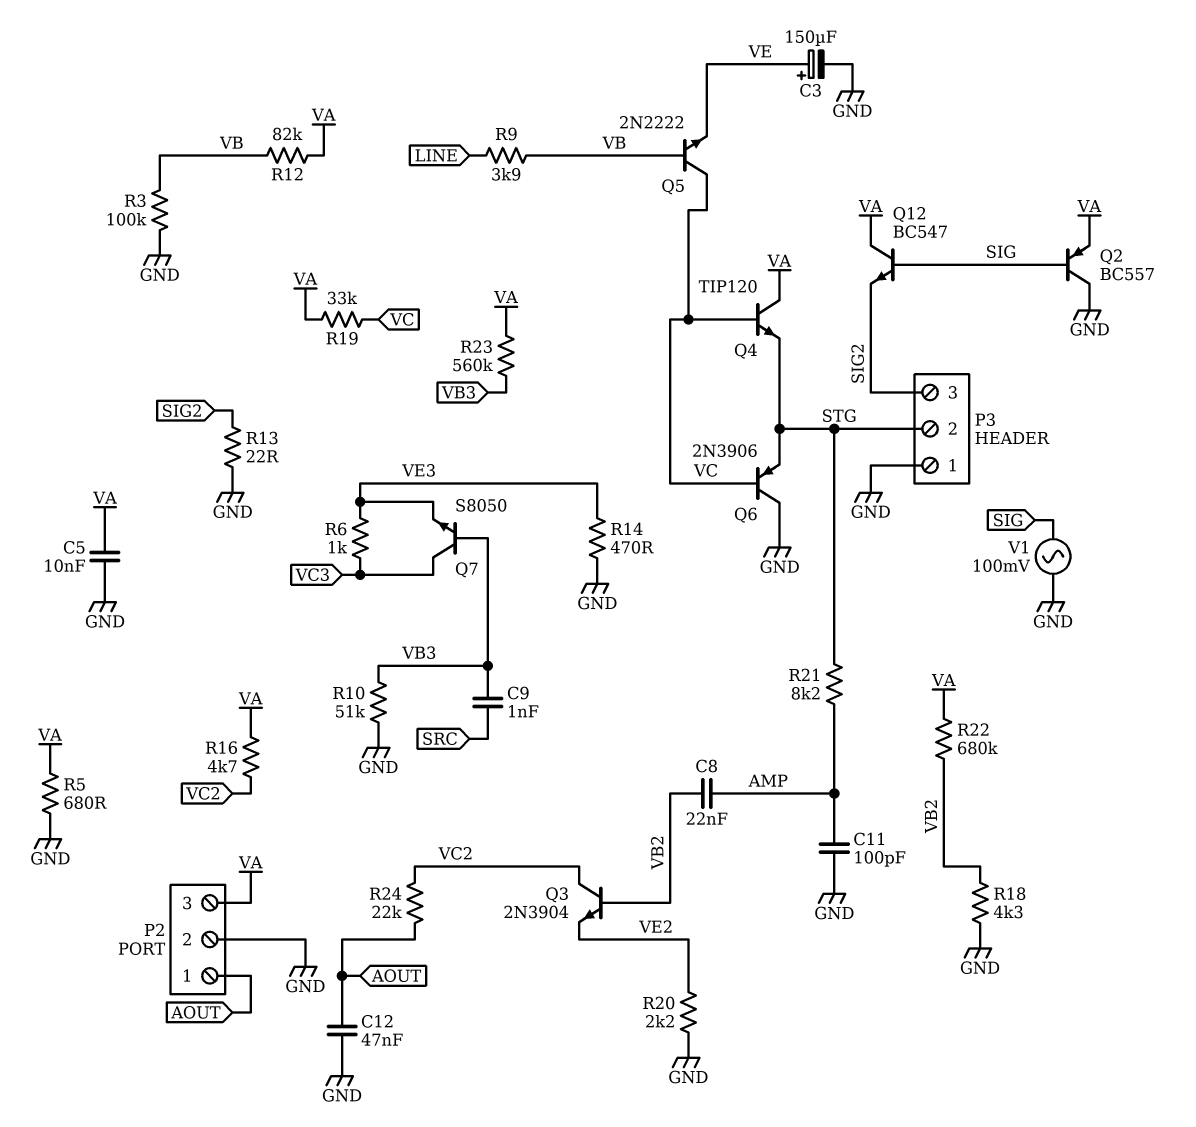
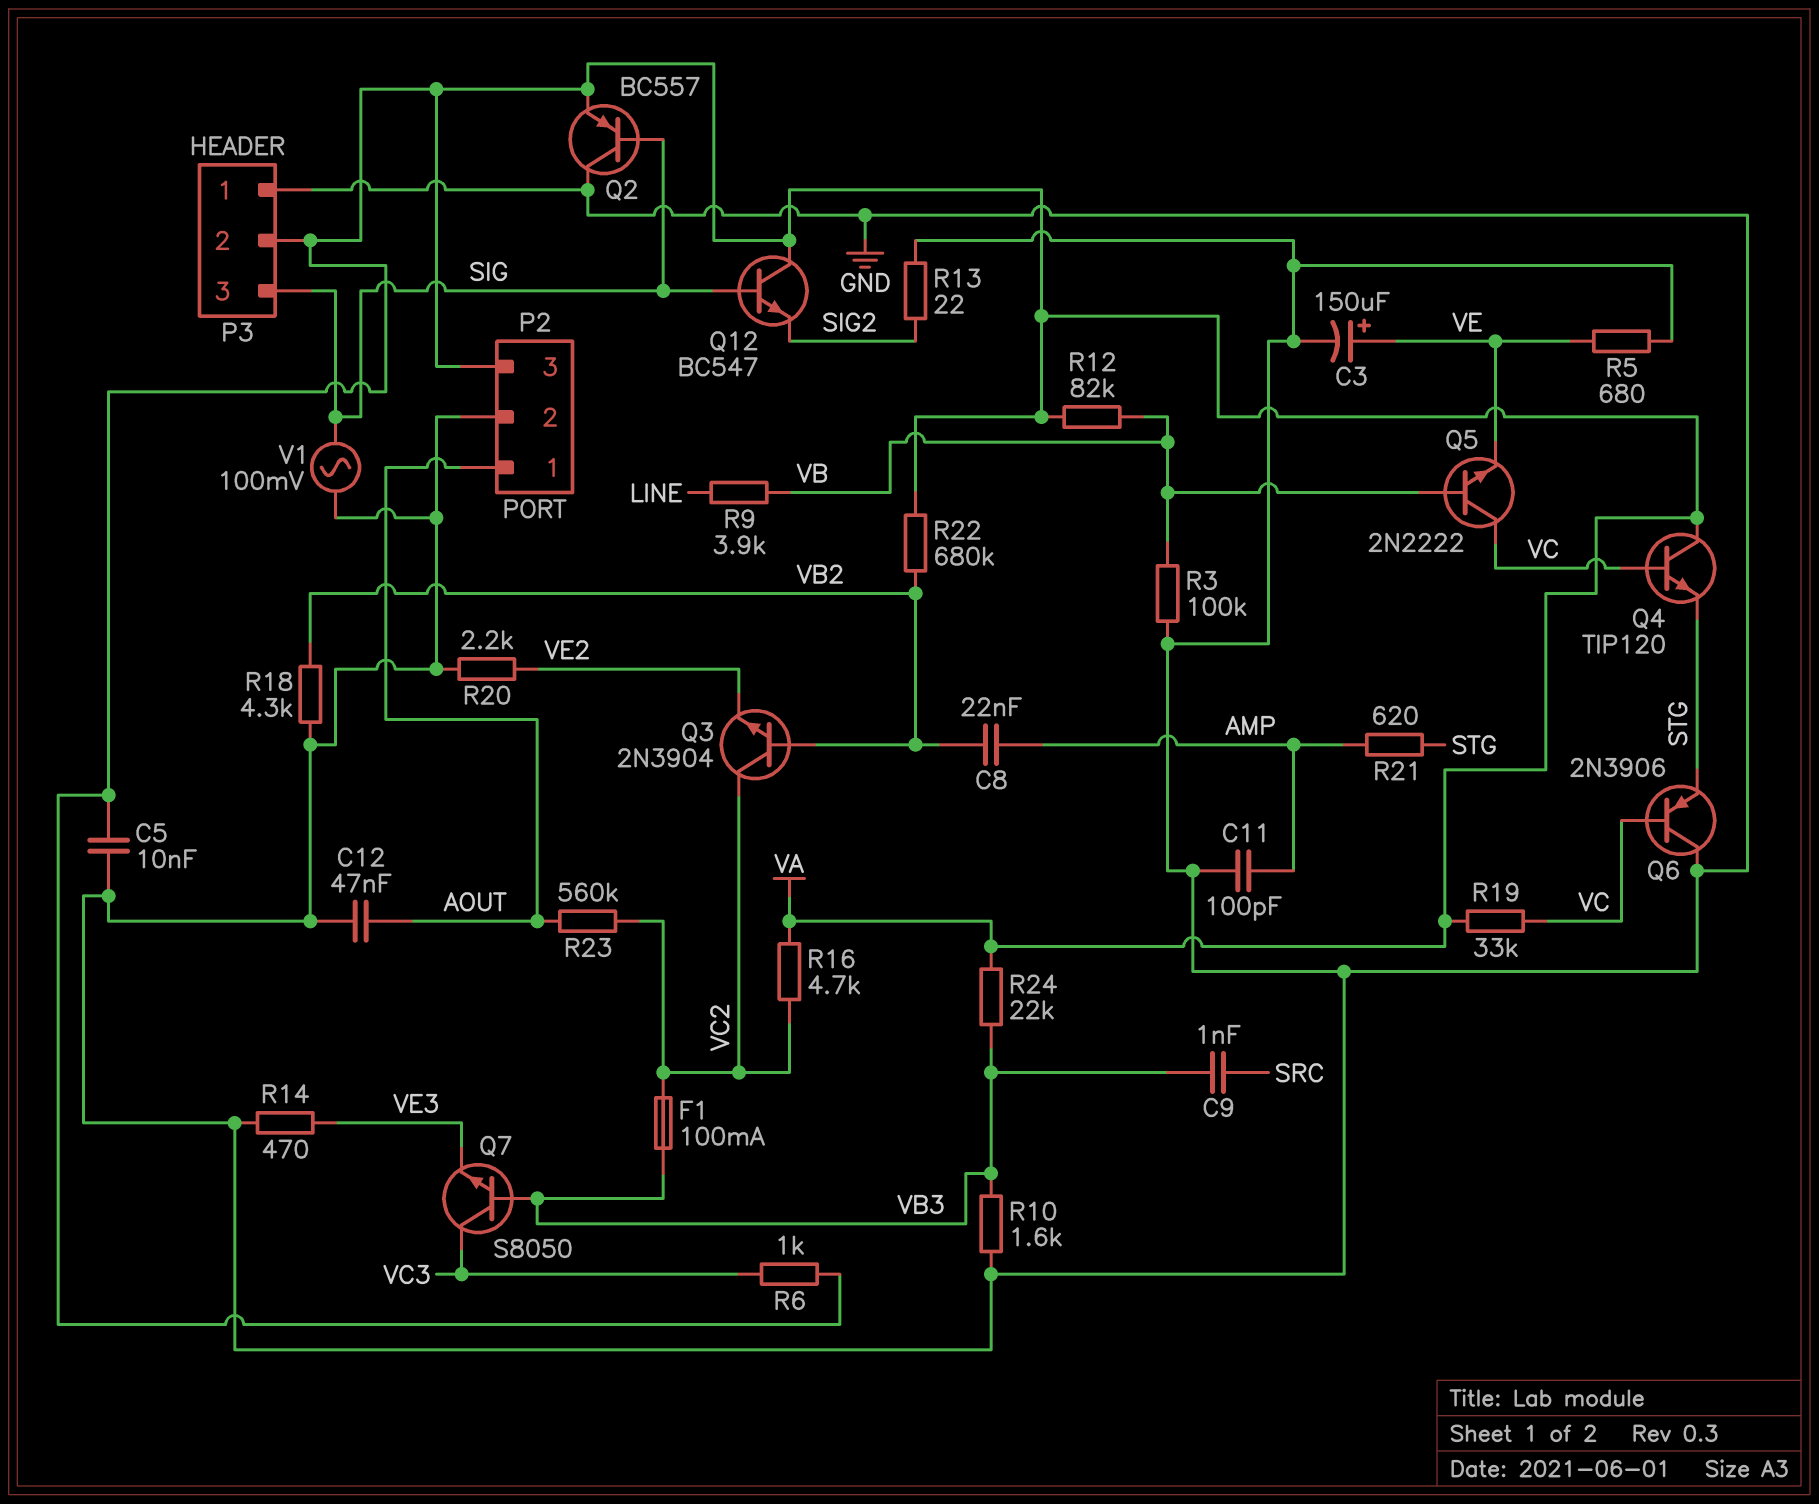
F1: none -> 100mA (VB3, VC2)
P3 pin 2: STG -> VA
P3 pin 3: SIG2 -> SIG
R5: 680 (GND, VA) -> 680 (GND, VE)
R6: 1k (VC3, VE3) -> 1k (VA, VC3)
R10: 51k (GND, VB3) -> 1.6k (GND, VB3)
R21: 8.2k (AMP, STG) -> 620 (AMP, STG)
R23: 560k (VA, VB3) -> 560k (AOUT, VC2)
R24: 22k (AOUT, VC2) -> 22k (VA, VB3)

